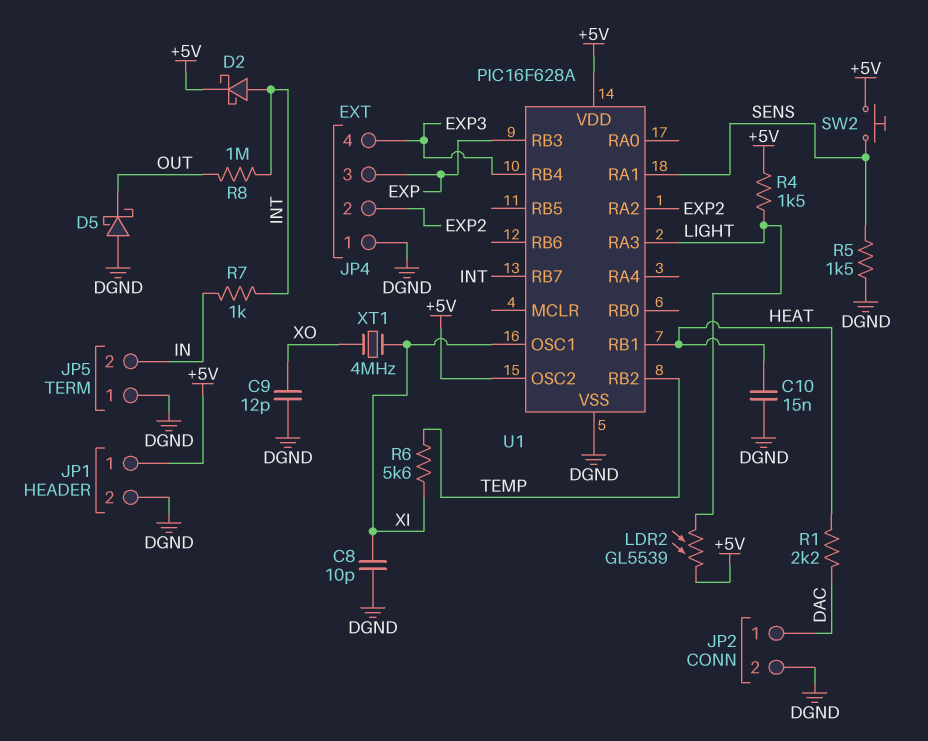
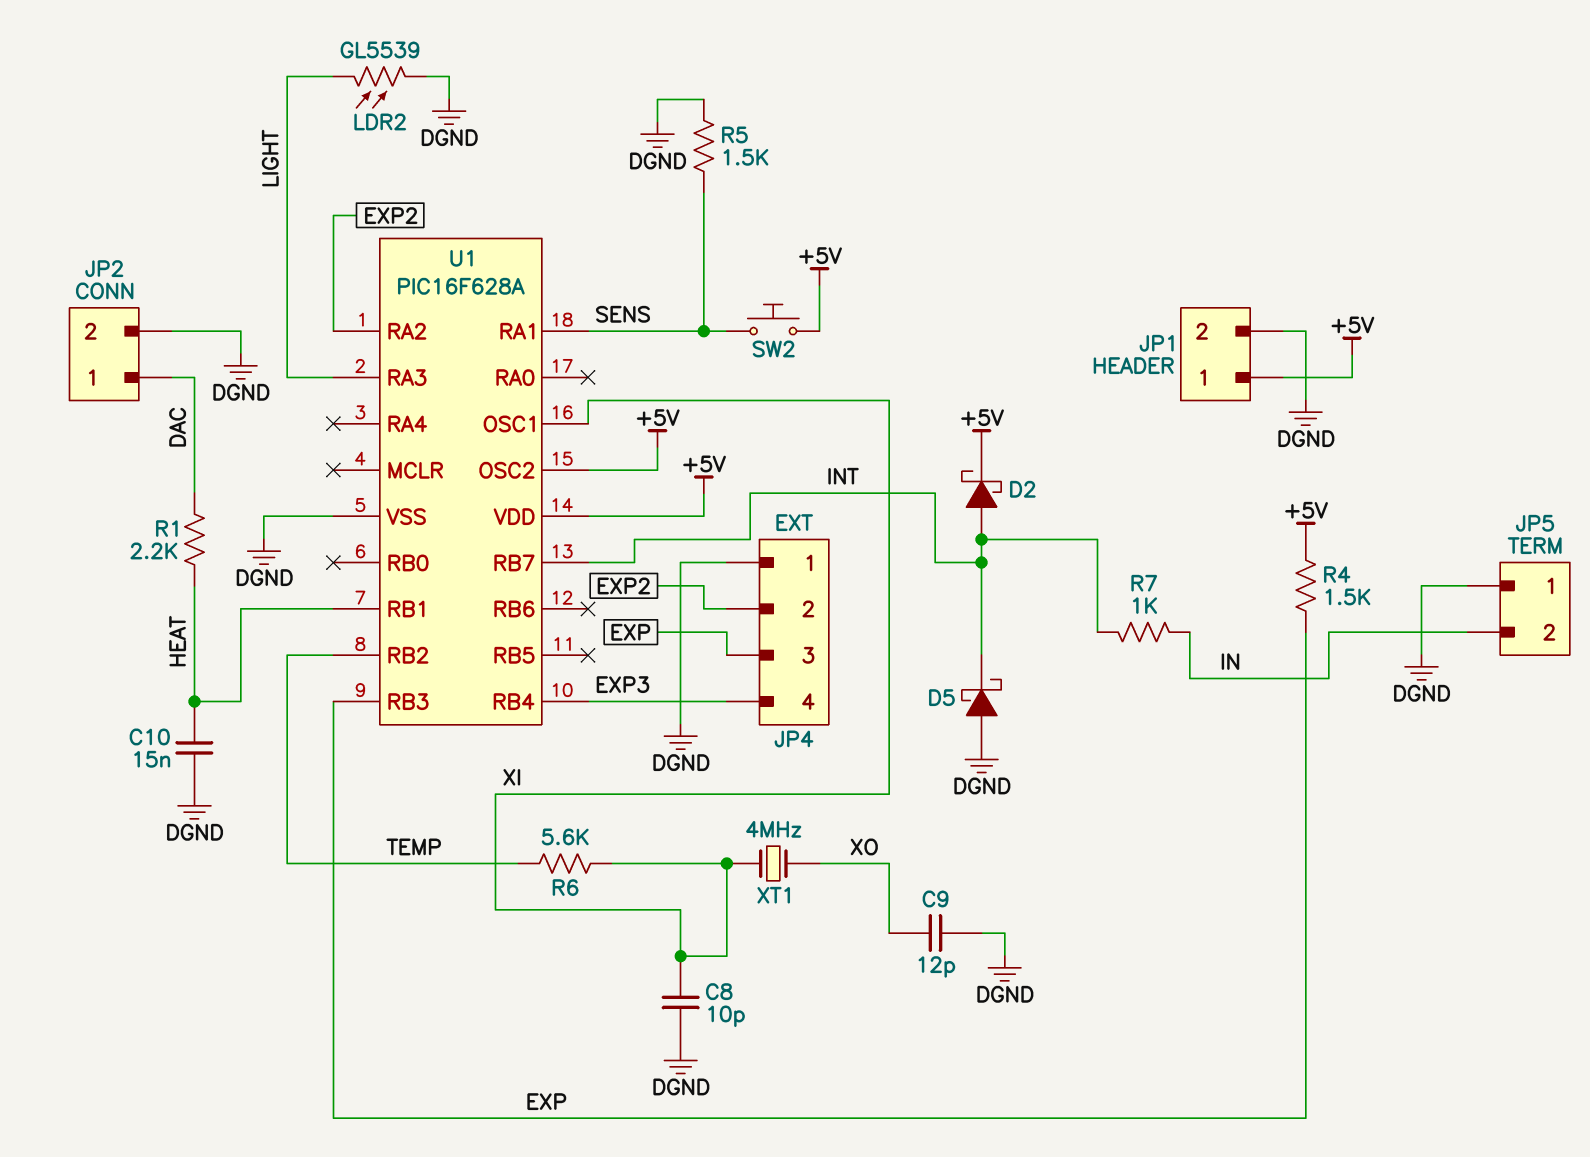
D5: schottky (A DGND, K OUT) -> schottky (A DGND, K INT)
LDR2: GL5539 (+5V, LIGHT) -> GL5539 (DGND, LIGHT)
R4: 1.5k (+5V, LIGHT) -> 1.5k (+5V, EXP)
R8: 1M (INT, OUT) -> none

